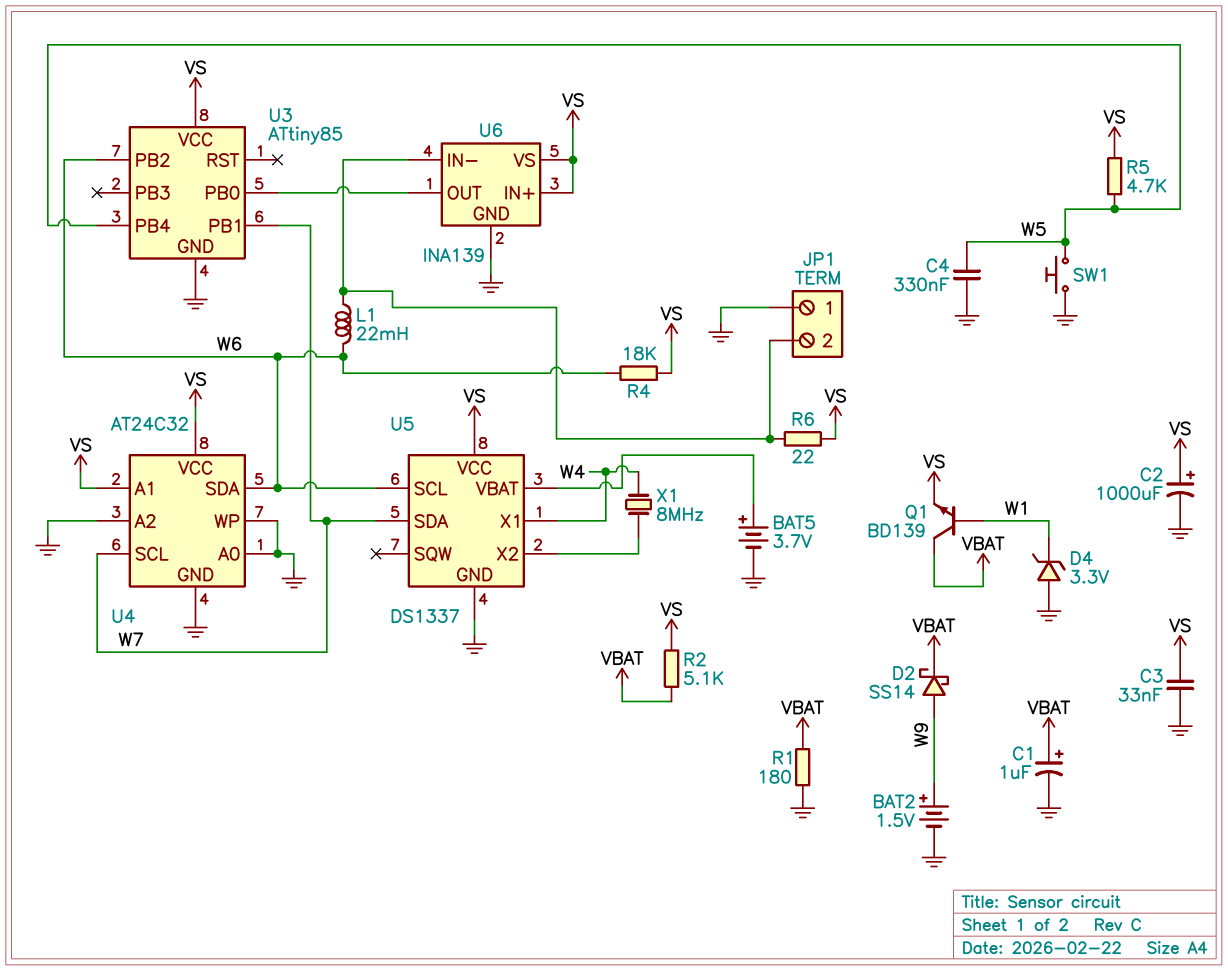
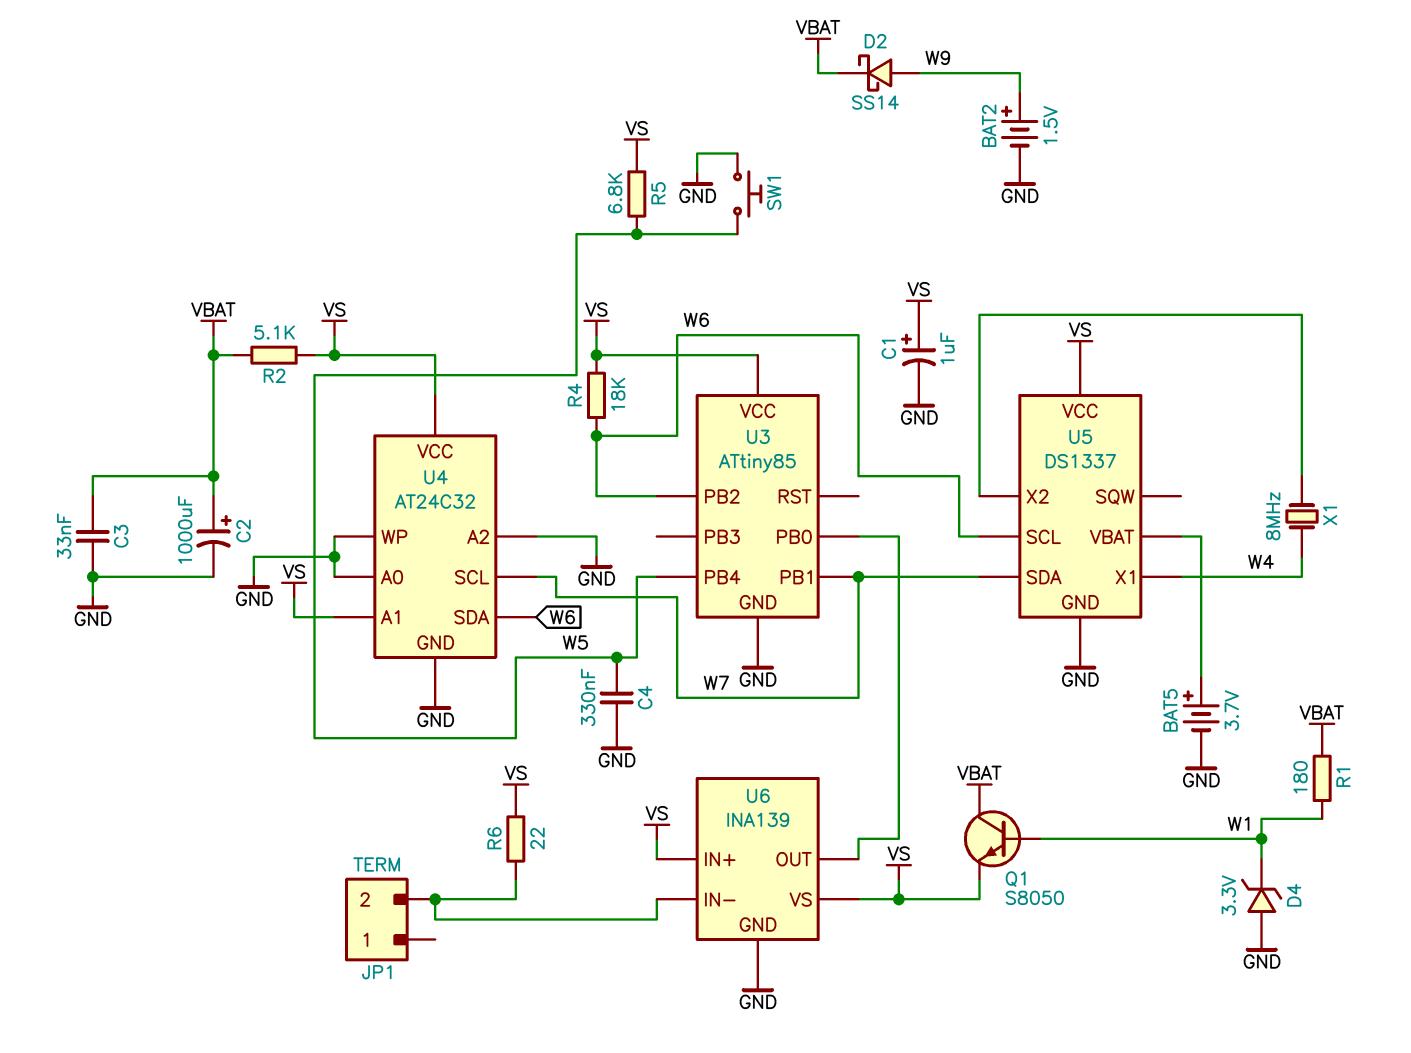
C1: 1uF (plus VBAT, minus GND) -> 1uF (plus VS, minus GND)
C2: 1000uF (plus VS, minus GND) -> 1000uF (plus VBAT, minus GND)
C3: 33nF (GND, VS) -> 33nF (GND, VBAT)
JP1 pin 1: GND -> none
L1: 22mH (JP1/2, W6) -> none
Q1: NPN BD139 (B W1, C VBAT, E VS) -> NPN S8050 (B W1, C VBAT, E VS)
R1: 180 (GND, VBAT) -> 180 (VBAT, W1)
R5: 4.7k (VS, W5) -> 6.8k (VS, W5)

